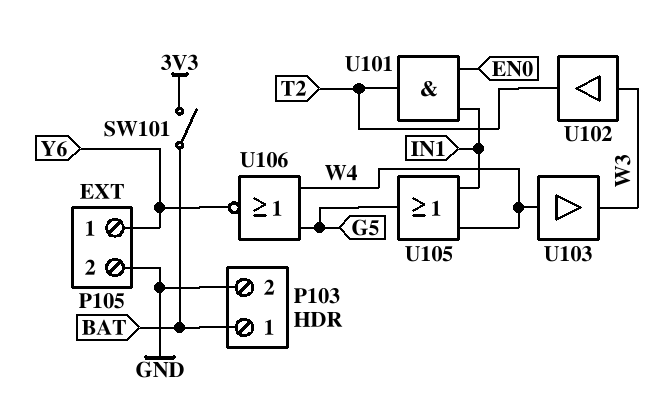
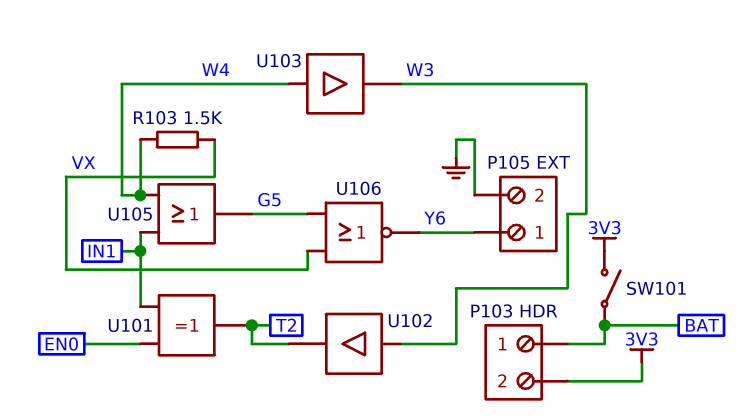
P103 pin 2: GND -> 3V3
R103: none -> 1.5k (VX, W4)
U101: AND (in EN0, in IN1, out T2) -> XOR (in EN0, in IN1, out T2)
U106: NOR (in G5, in W4, out Y6) -> NOR (in G5, in VX, out Y6)

